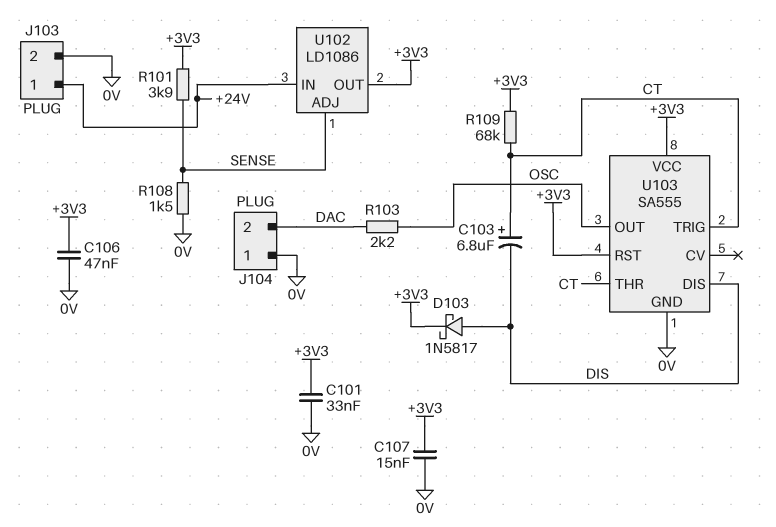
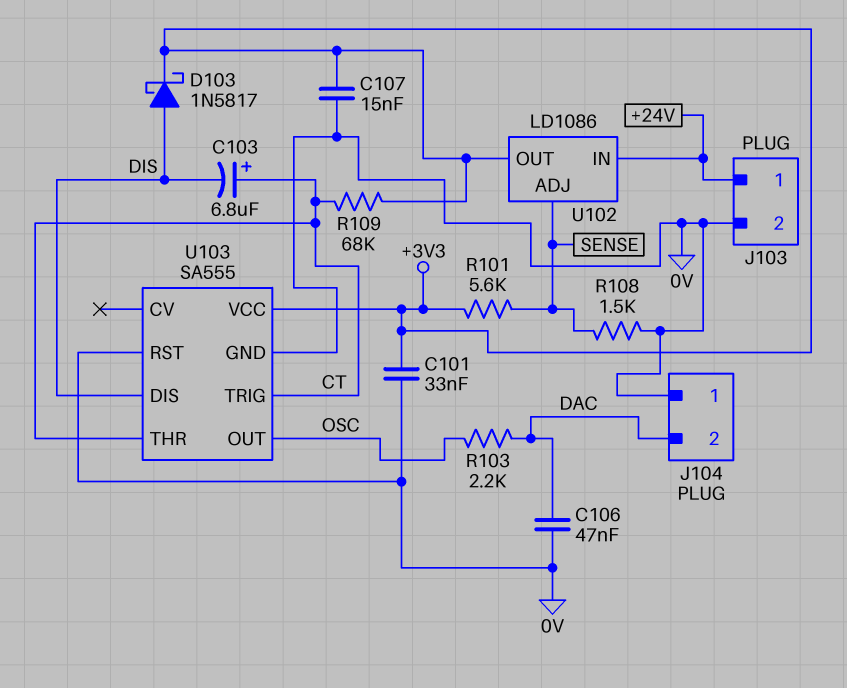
C106: 47nF (+3V3, 0V) -> 47nF (0V, DAC)
R101: 3.9k (+3V3, SENSE) -> 5.6k (+3V3, SENSE)
U103 pin RST: +3V3 -> 0V

